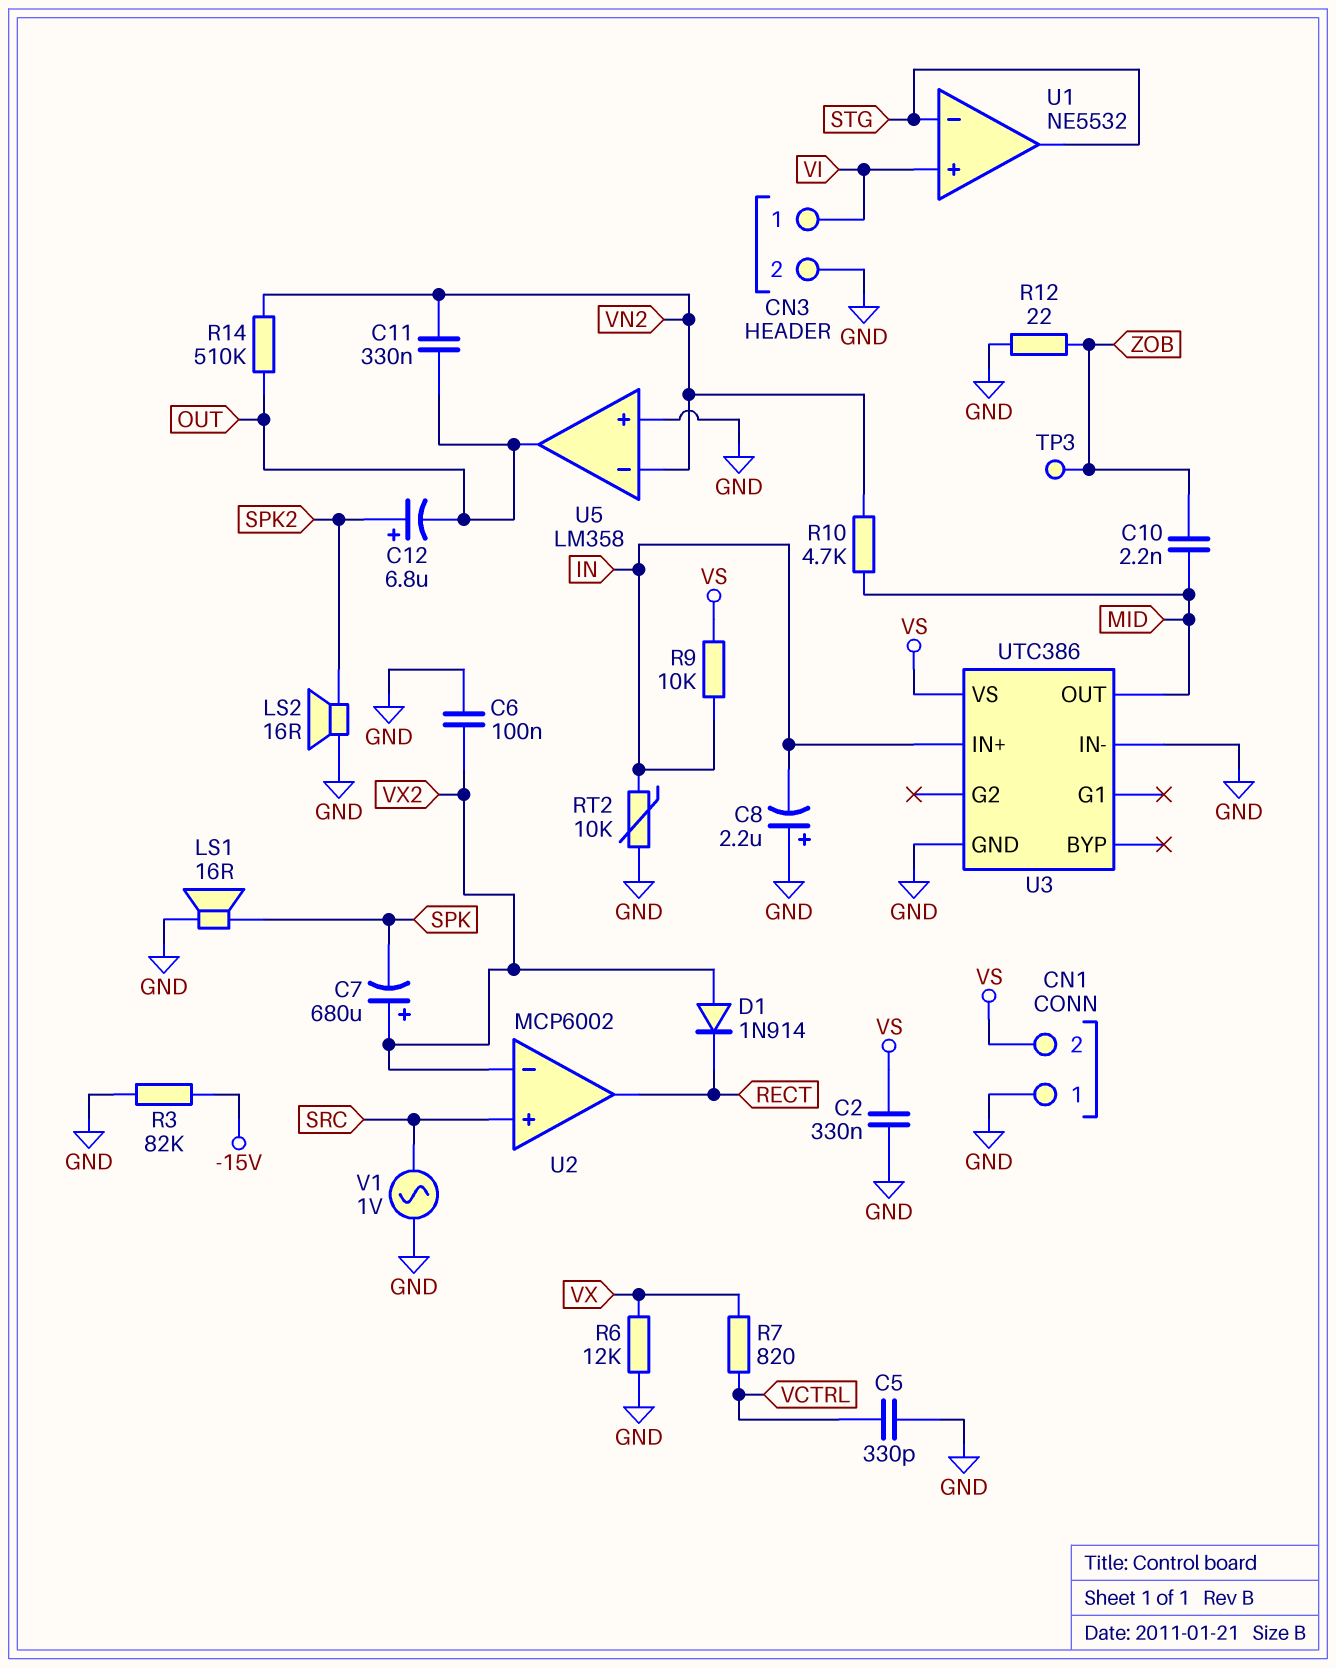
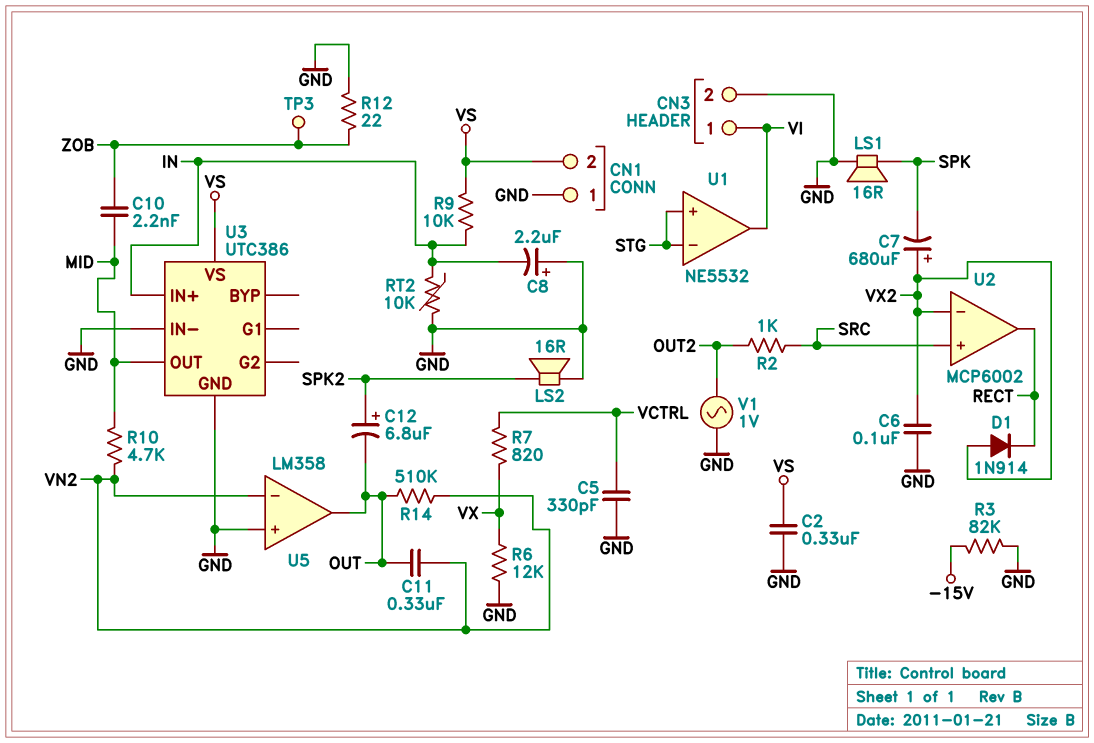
R2: none -> 1k (OUT2, SRC)
U1 pin in+: VI -> STG
U1 pin out: STG -> VI
V1: AC 1V (GND, SRC) -> AC 1V (GND, OUT2)

